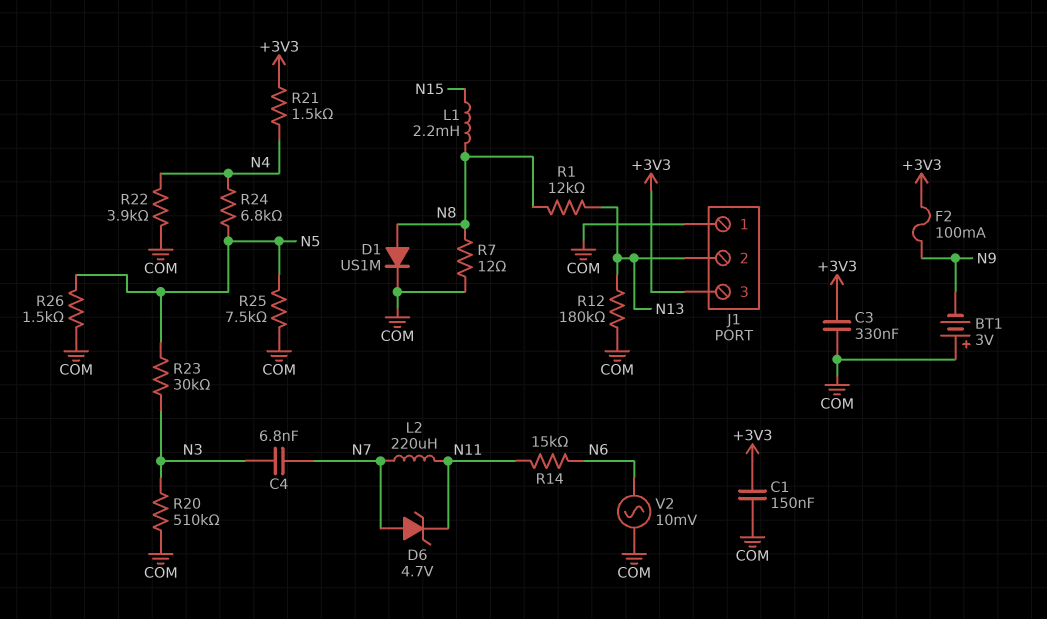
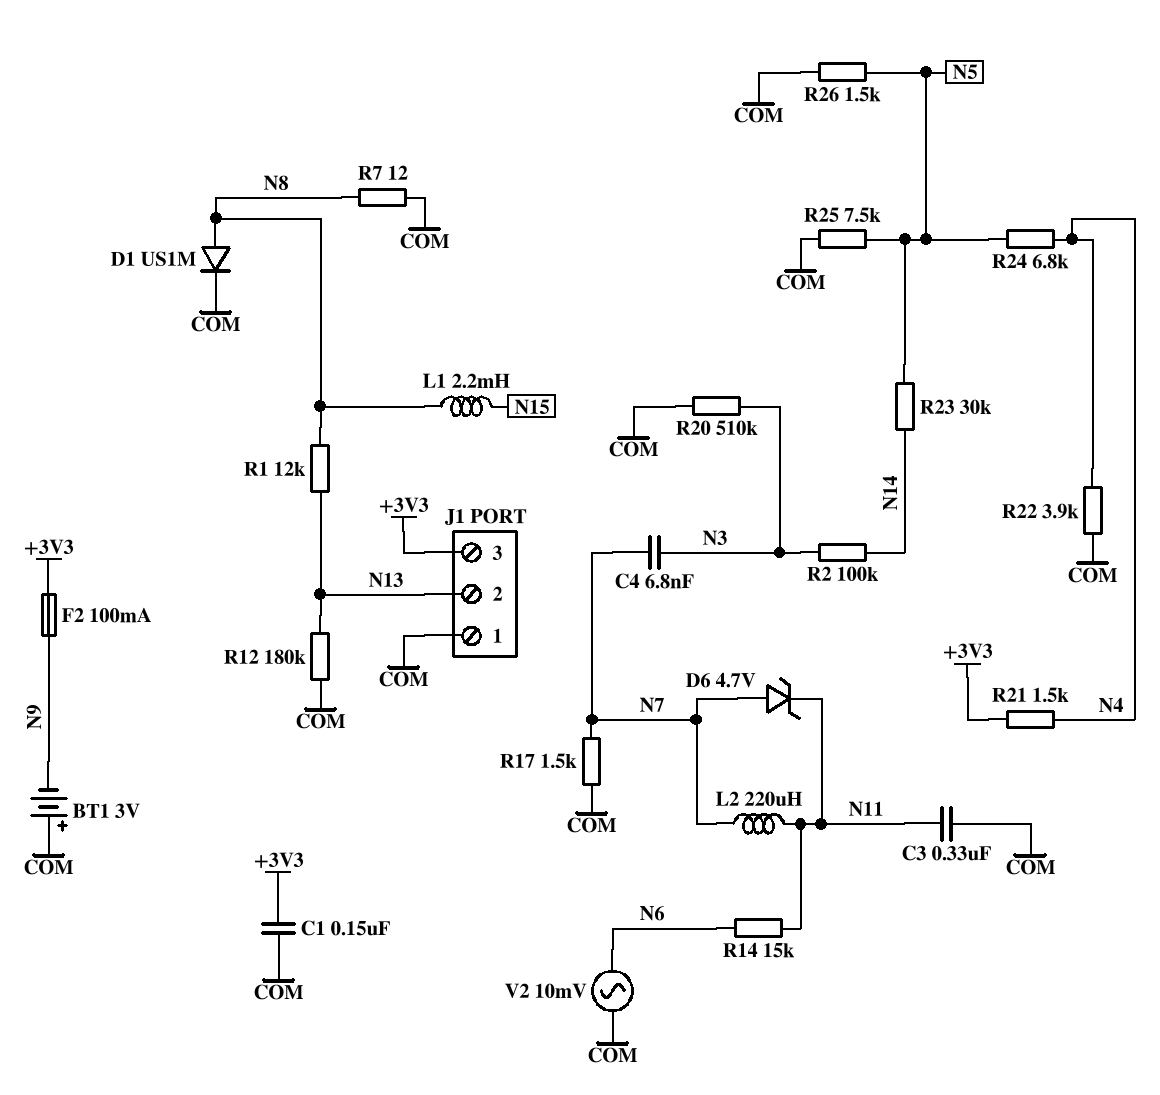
C3: 330nF (+3V3, COM) -> 330nF (COM, N11)
R2: none -> 100k (N3, N14)
R17: none -> 1.5k (COM, N7)
R23: 30k (N3, N5) -> 30k (N5, N14)

